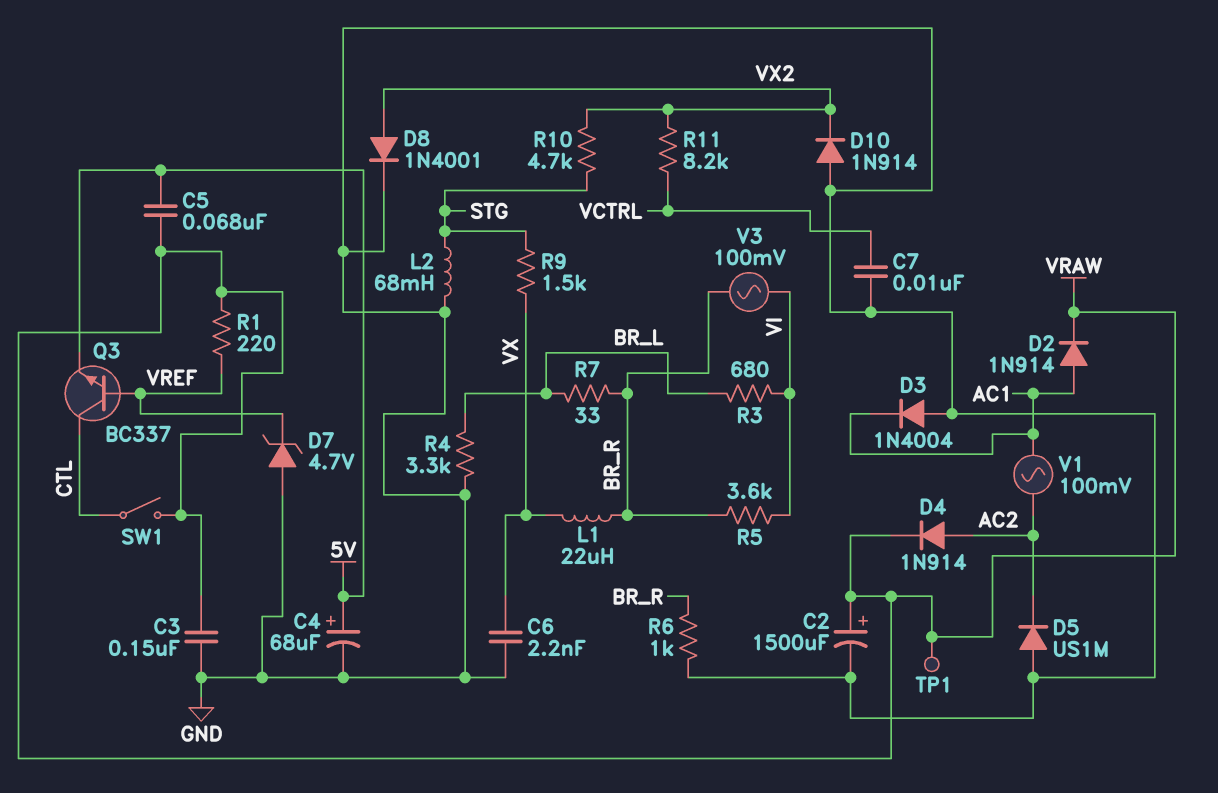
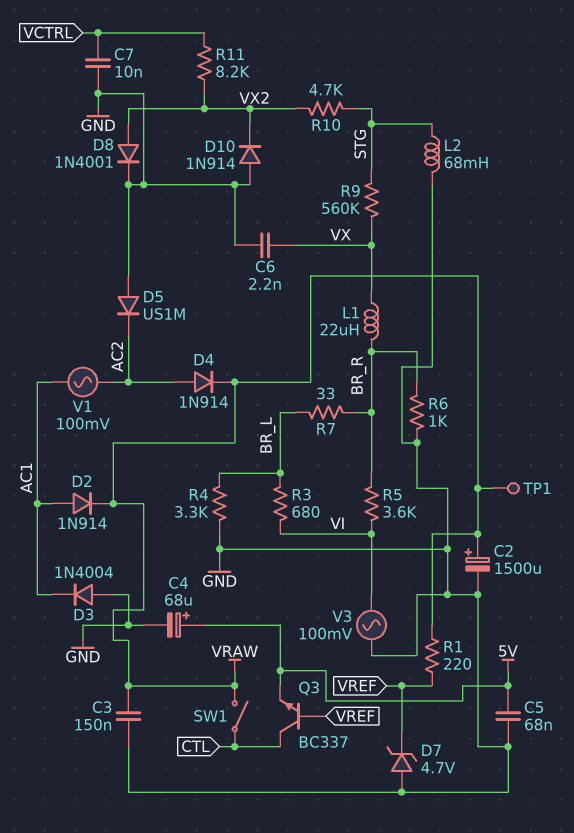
C5: 68nF (5V, VRAW) -> 68nF (5V, GND)
R9: 1.5k (STG, VX) -> 560k (STG, VX)
V3: AC 100mV (BR_R, VI) -> AC 100mV (GND, VI)

